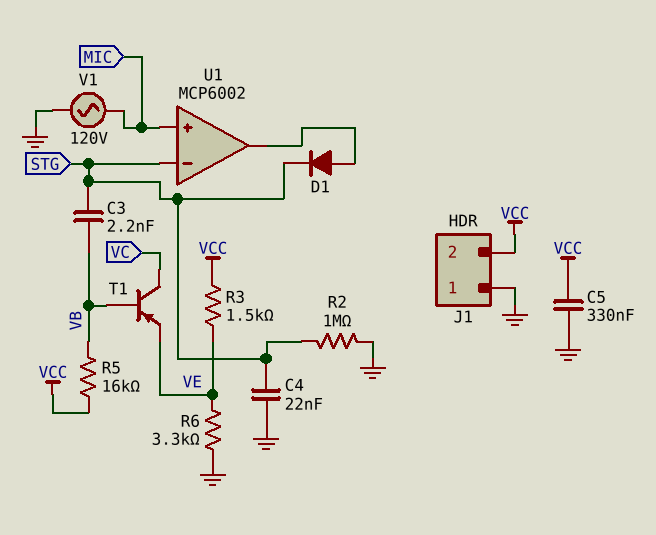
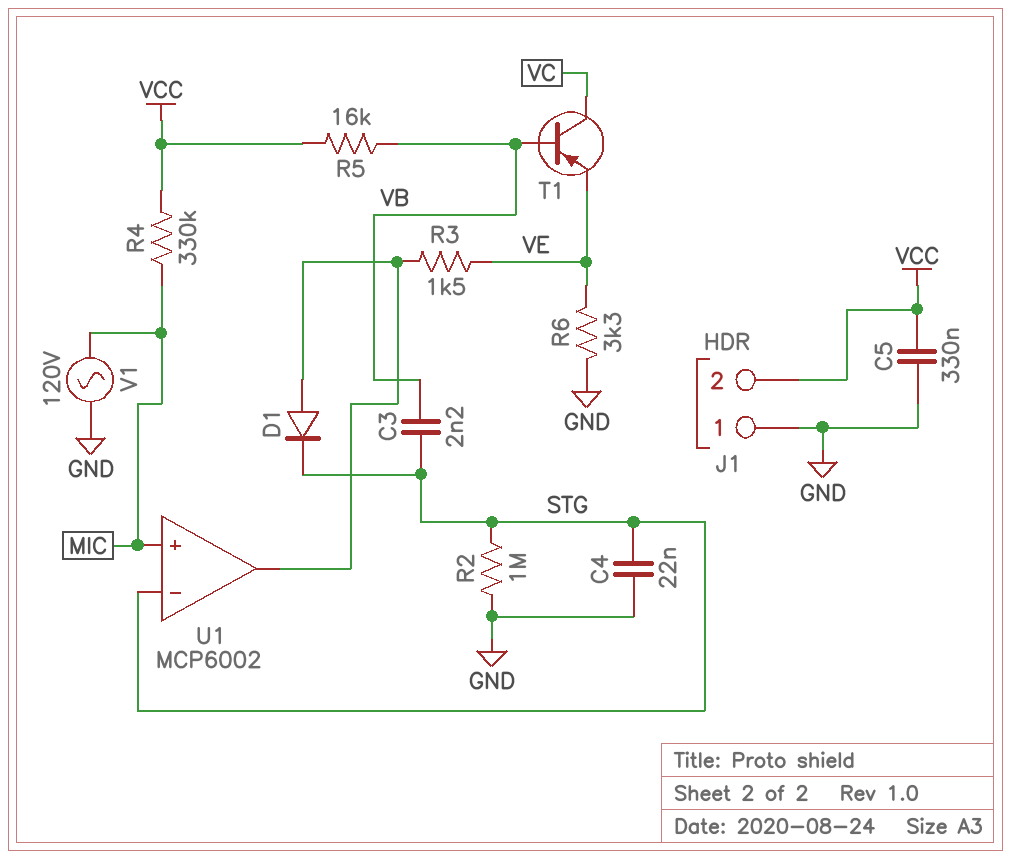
R3: 1.5k (VCC, VE) -> 1.5k (U1/out, VE)
R4: none -> 330k (MIC, VCC)

